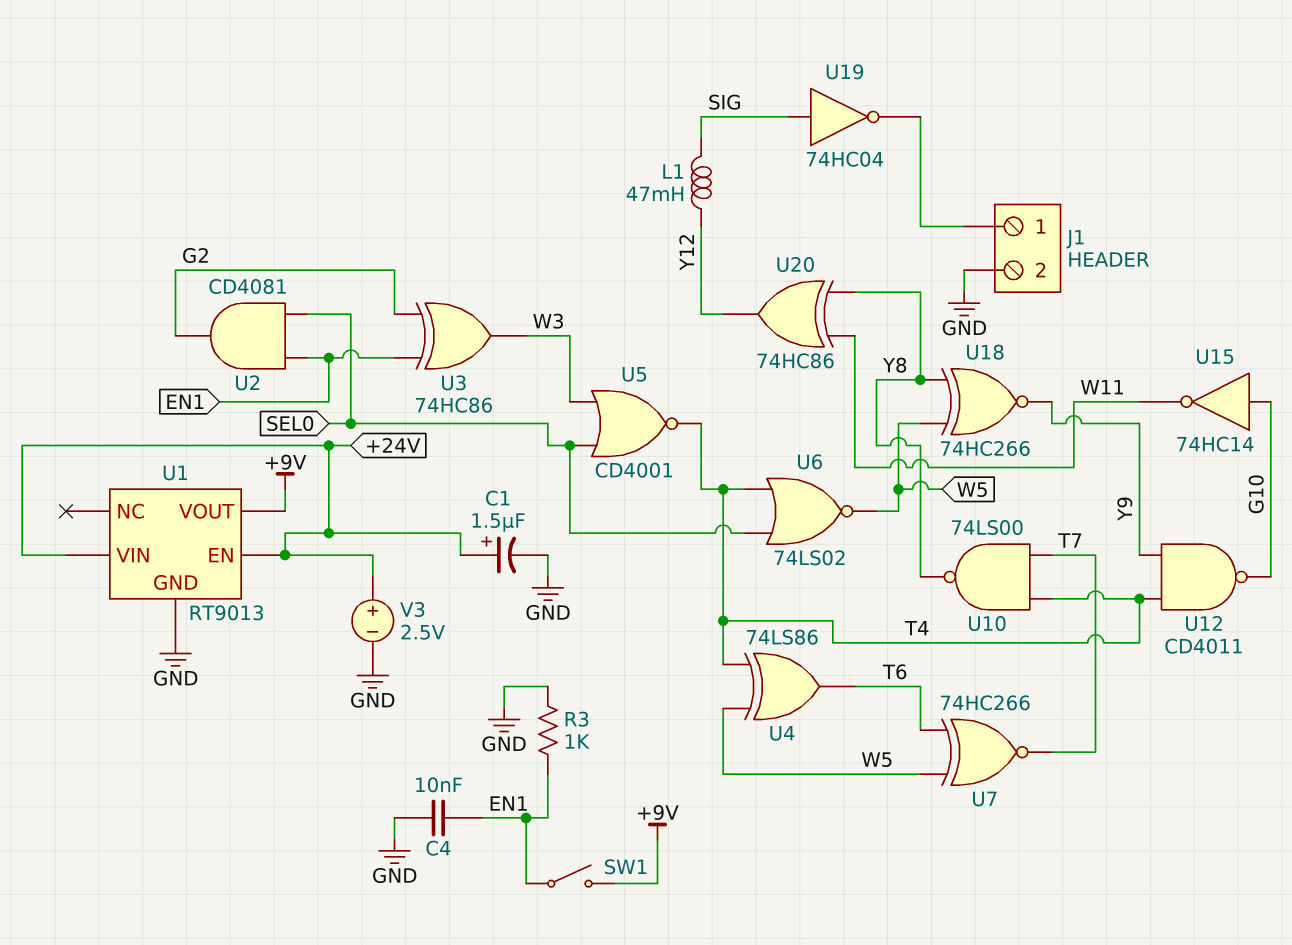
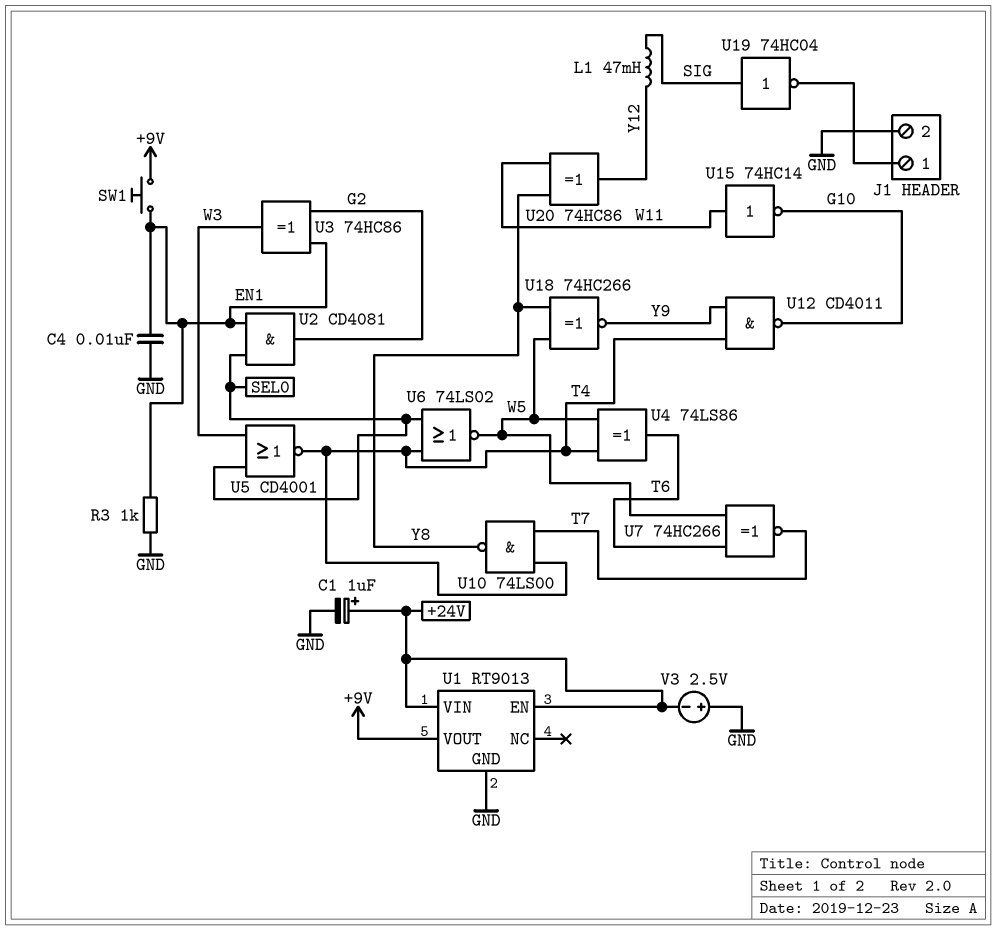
C1: 1.5uF (plus +24V, minus GND) -> 1uF (plus +24V, minus GND)
SW1: switch (+9V, EN1) -> button (+9V, EN1)
U15: NOT 74HC14 (in G10, out W11) -> NOT 74HC14 (in W11, out G10)
V3: 2.5V (plus +24V, minus GND) -> 2.5V (plus GND, minus +24V)

